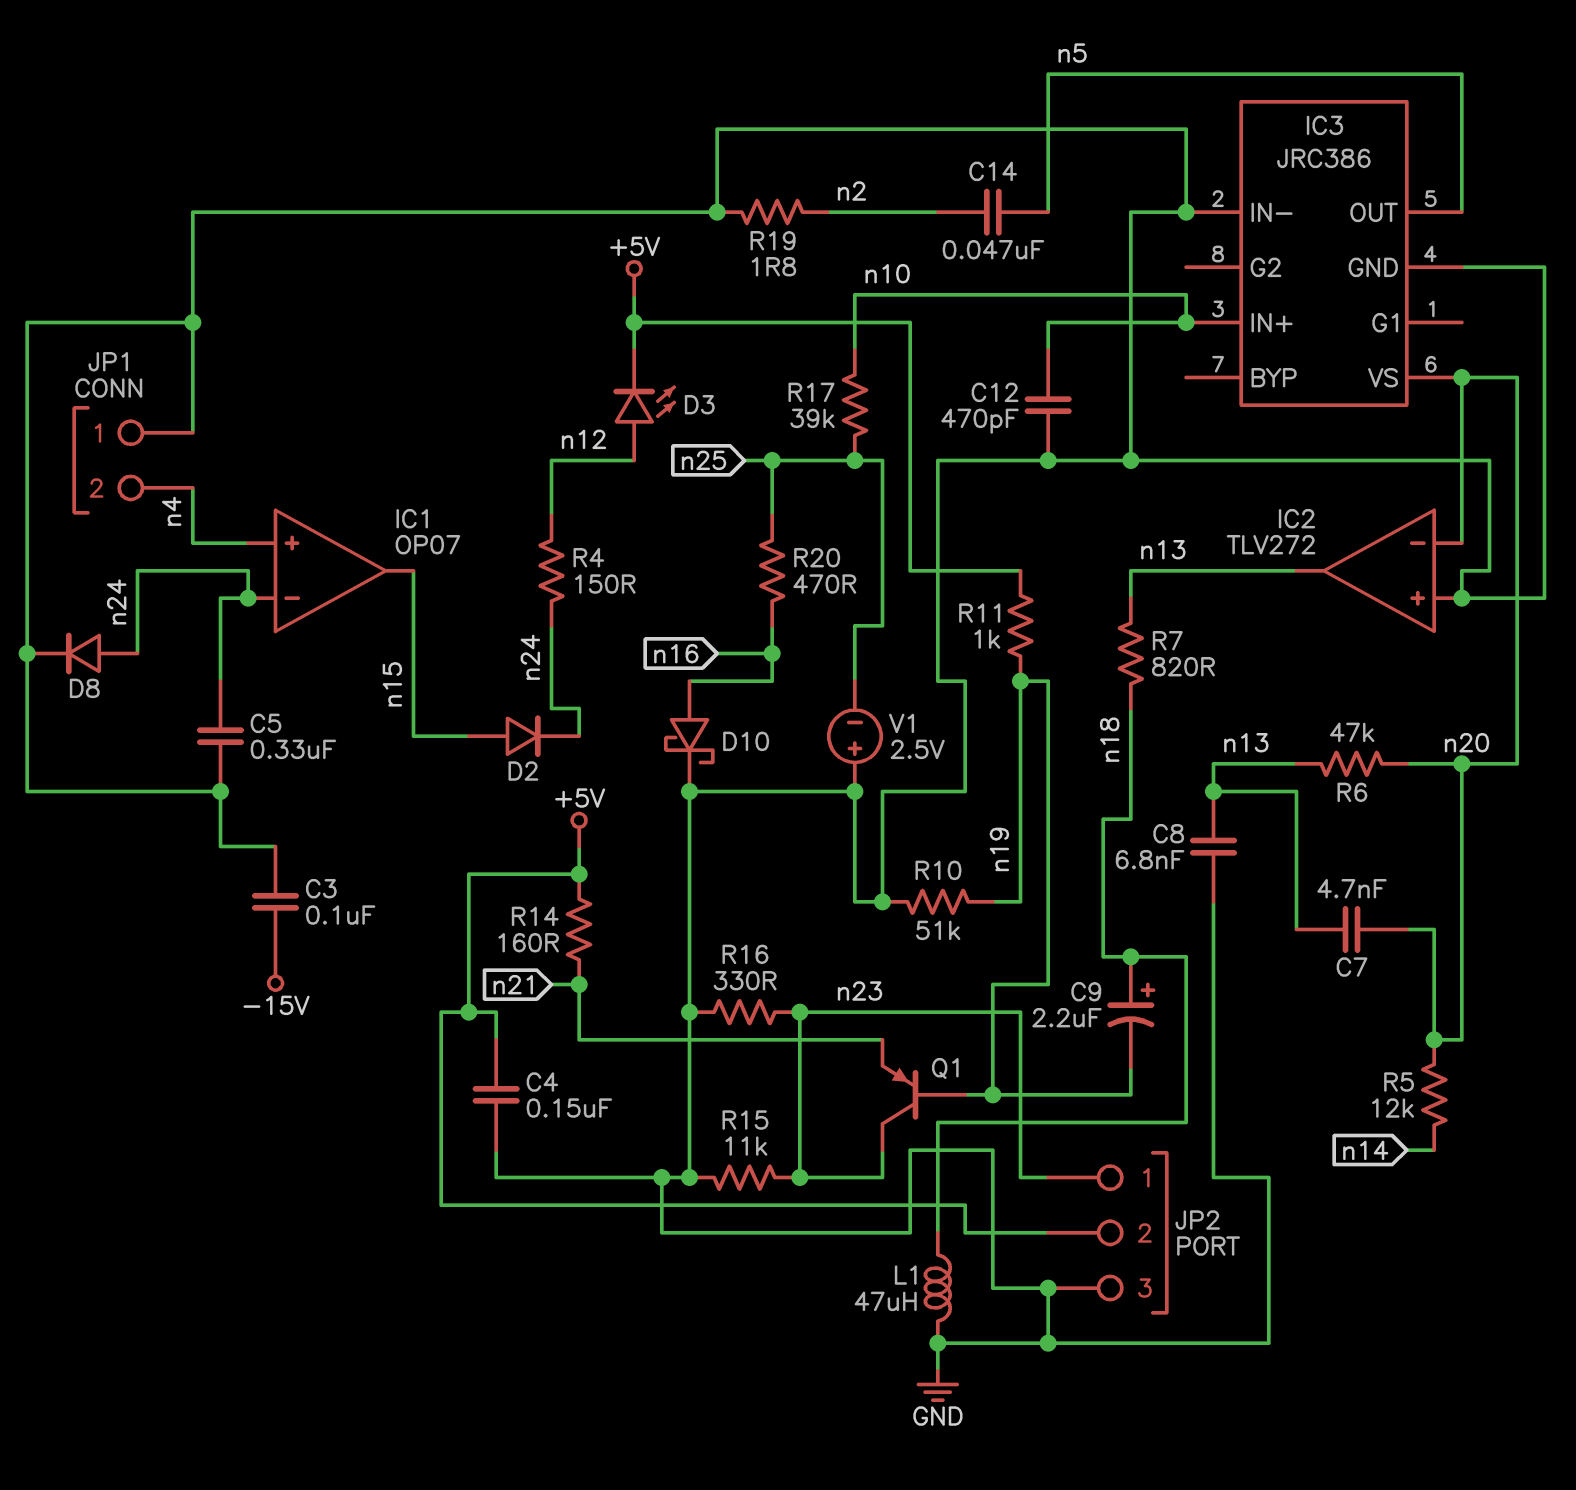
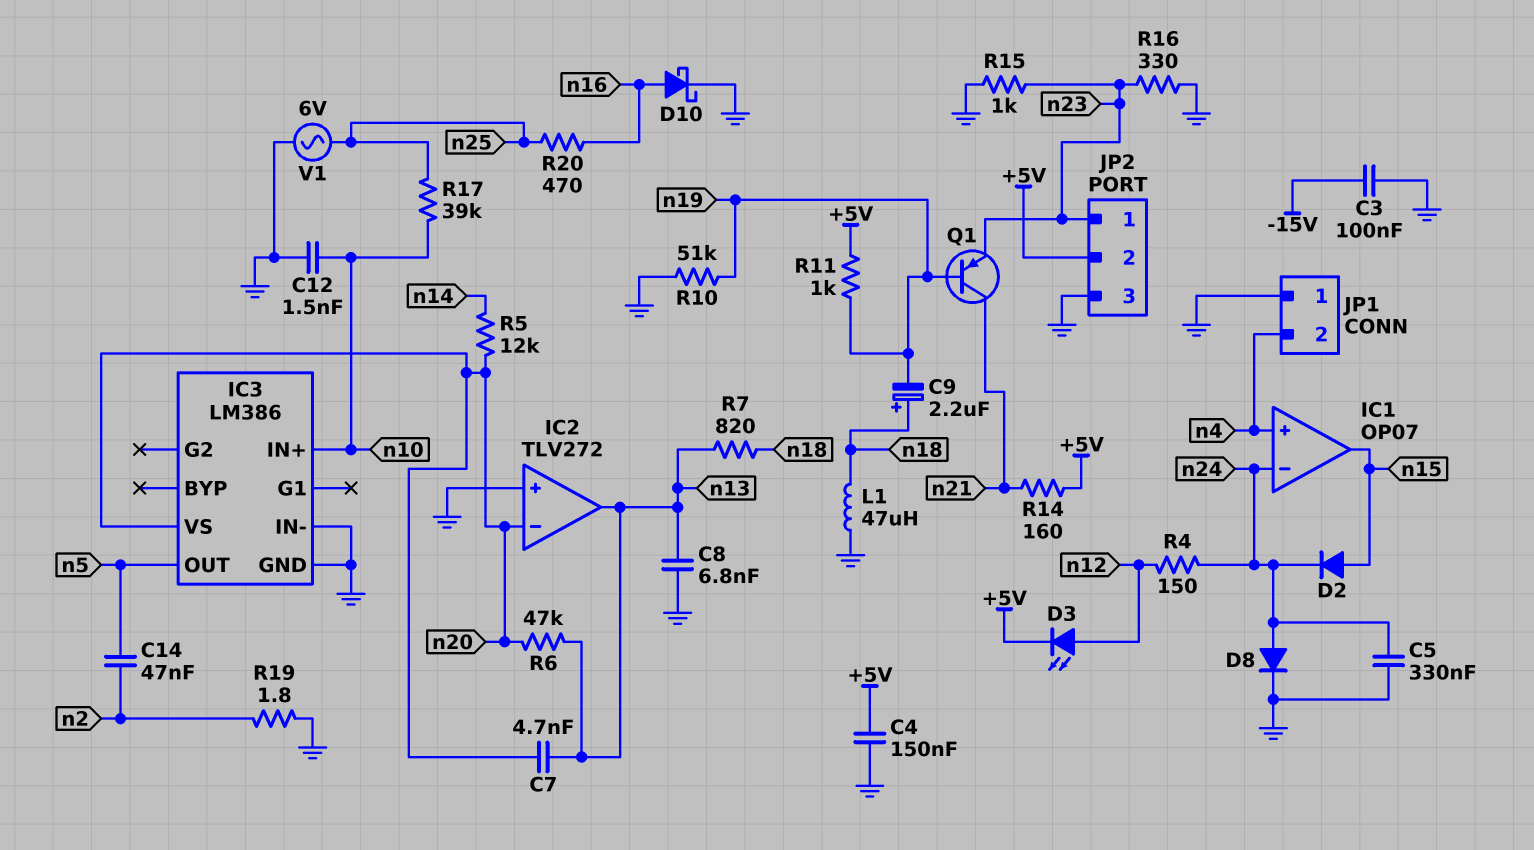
C12: 470pF (GND, n10) -> 1.5nF (GND, n10)
IC3: JRC386 -> LM386
Q1: PNP (B n19, C n23, E n21) -> PNP (B n19, C n21, E n23)
R15: 11k (GND, n23) -> 1k (GND, n23)
V1: 2.5V (plus GND, minus n25) -> AC 6V (GND, n25)

